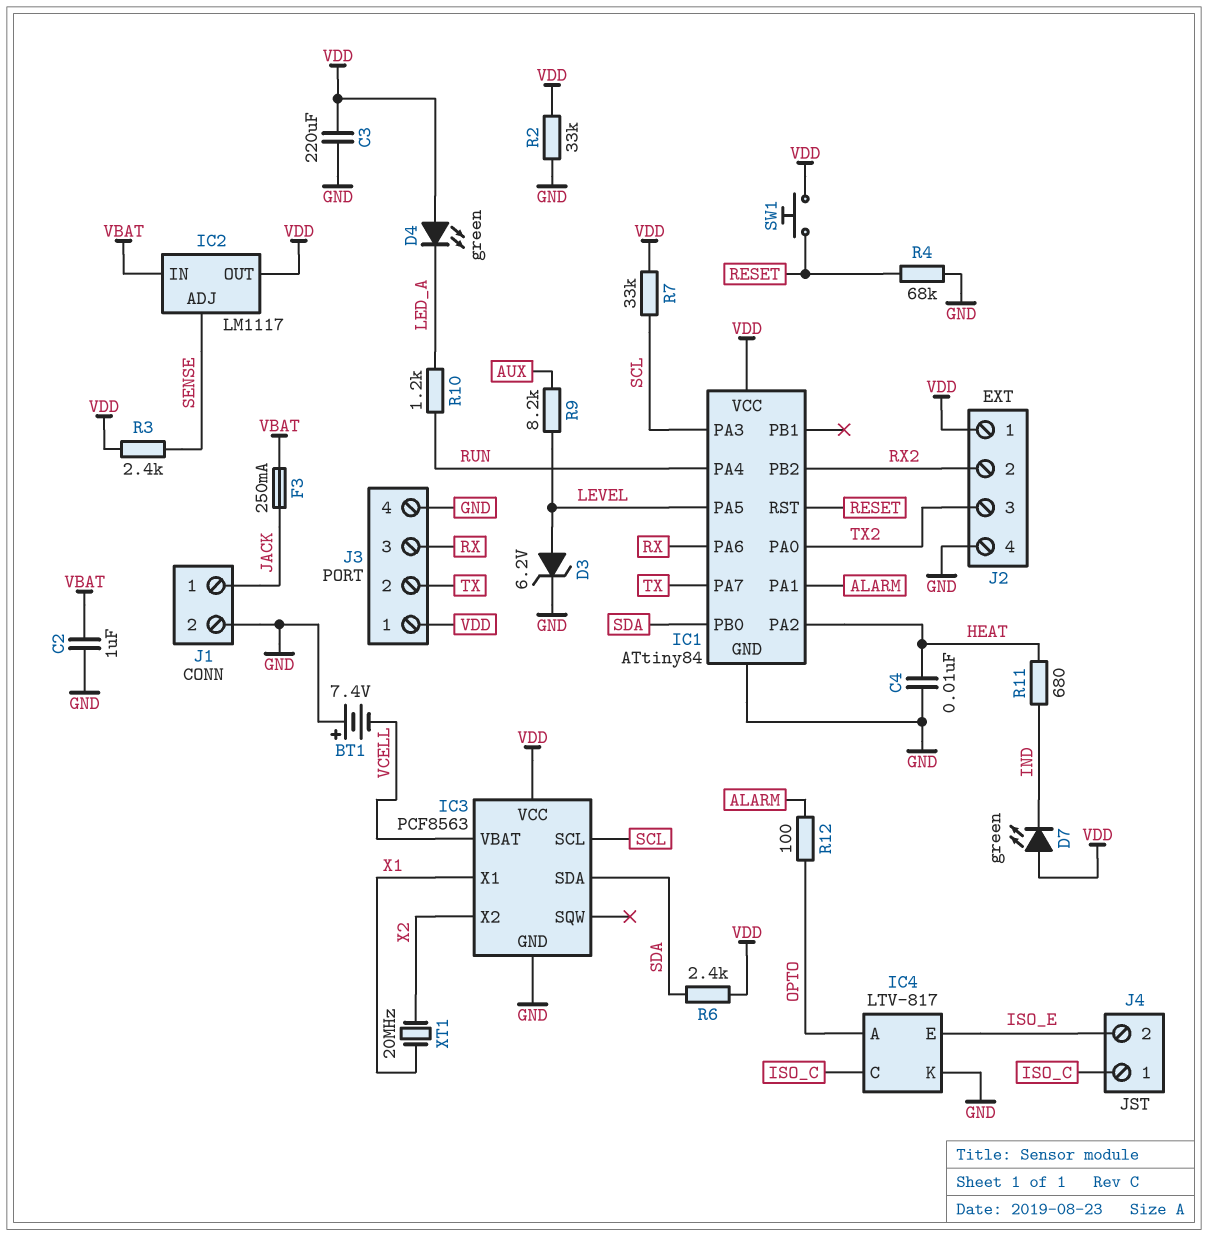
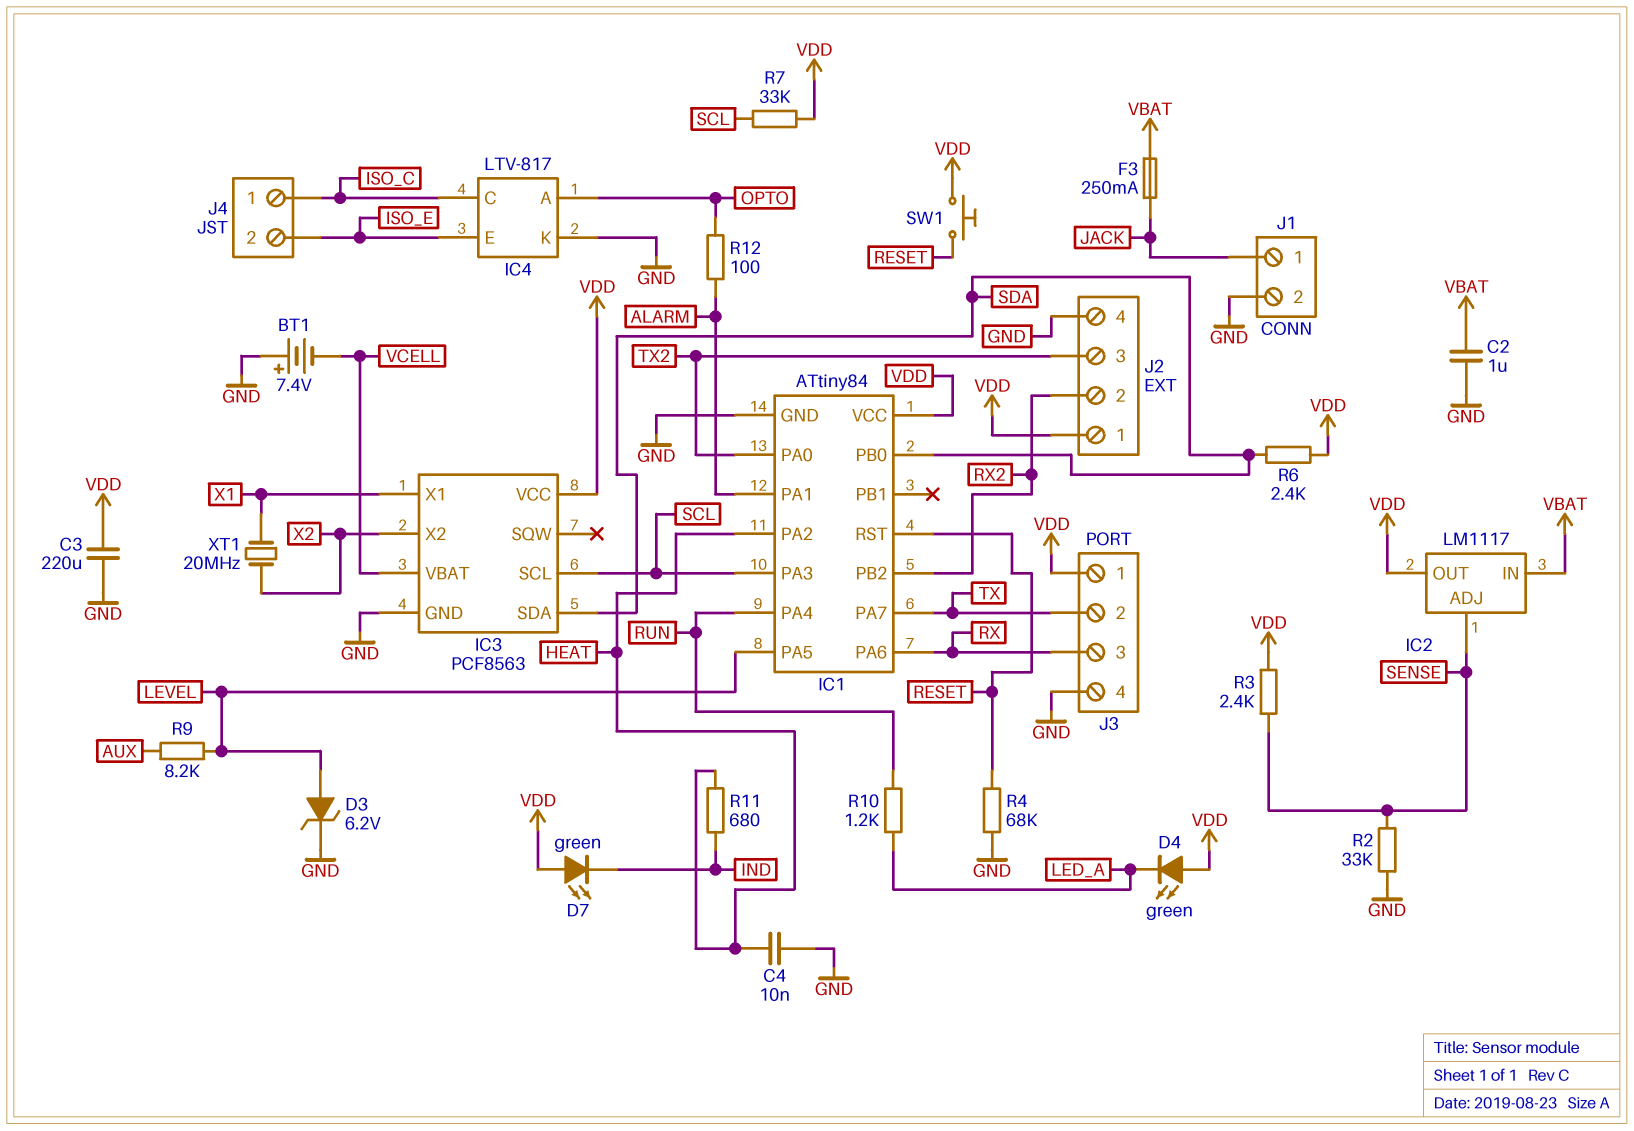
R2: 33k (GND, VDD) -> 33k (GND, SENSE)

